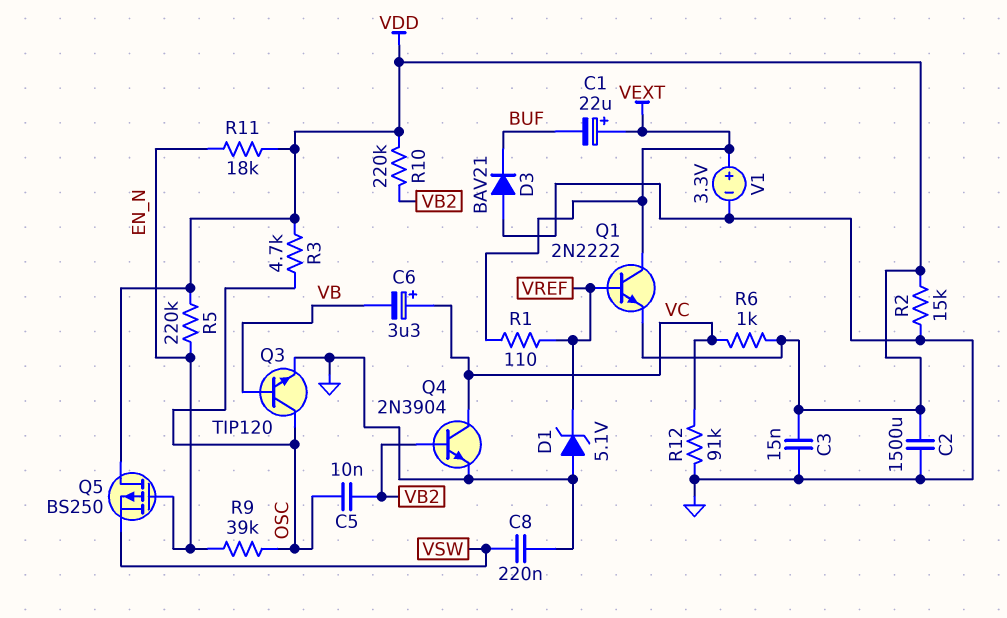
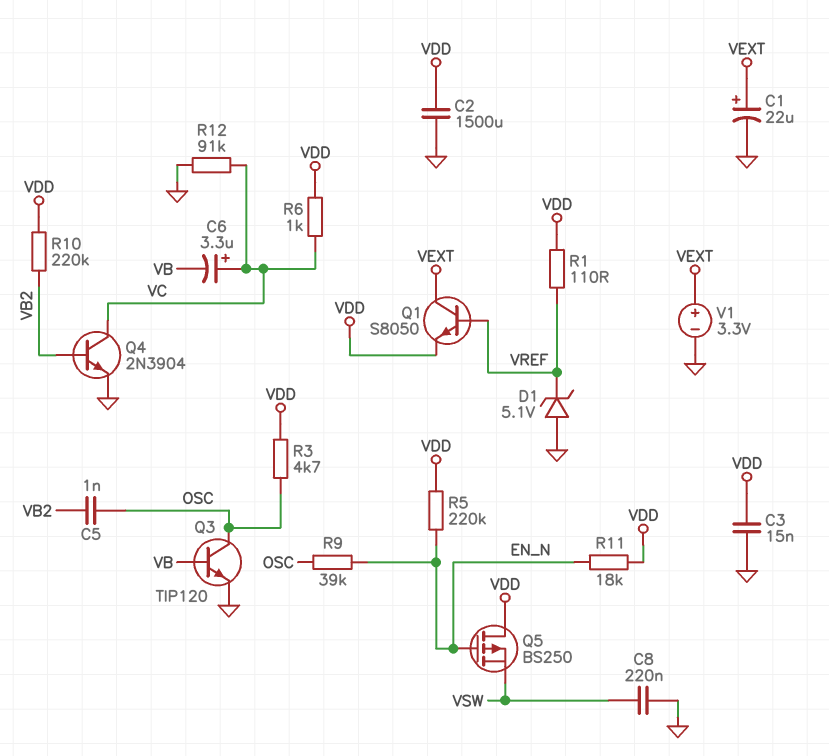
C1: 22uF (plus VEXT, minus BUF) -> 22uF (plus VEXT, minus GND)
C5: 10nF (OSC, VB2) -> 1nF (OSC, VB2)
D3: diode BAV21 (A GND, K BUF) -> none
Q1: NPN 2N2222 (B VREF, C VEXT, E VDD) -> NPN S8050 (B VREF, C VEXT, E VDD)
R1: 110 (VEXT, VREF) -> 110 (VDD, VREF)
R2: 15k (GND, VDD) -> none

